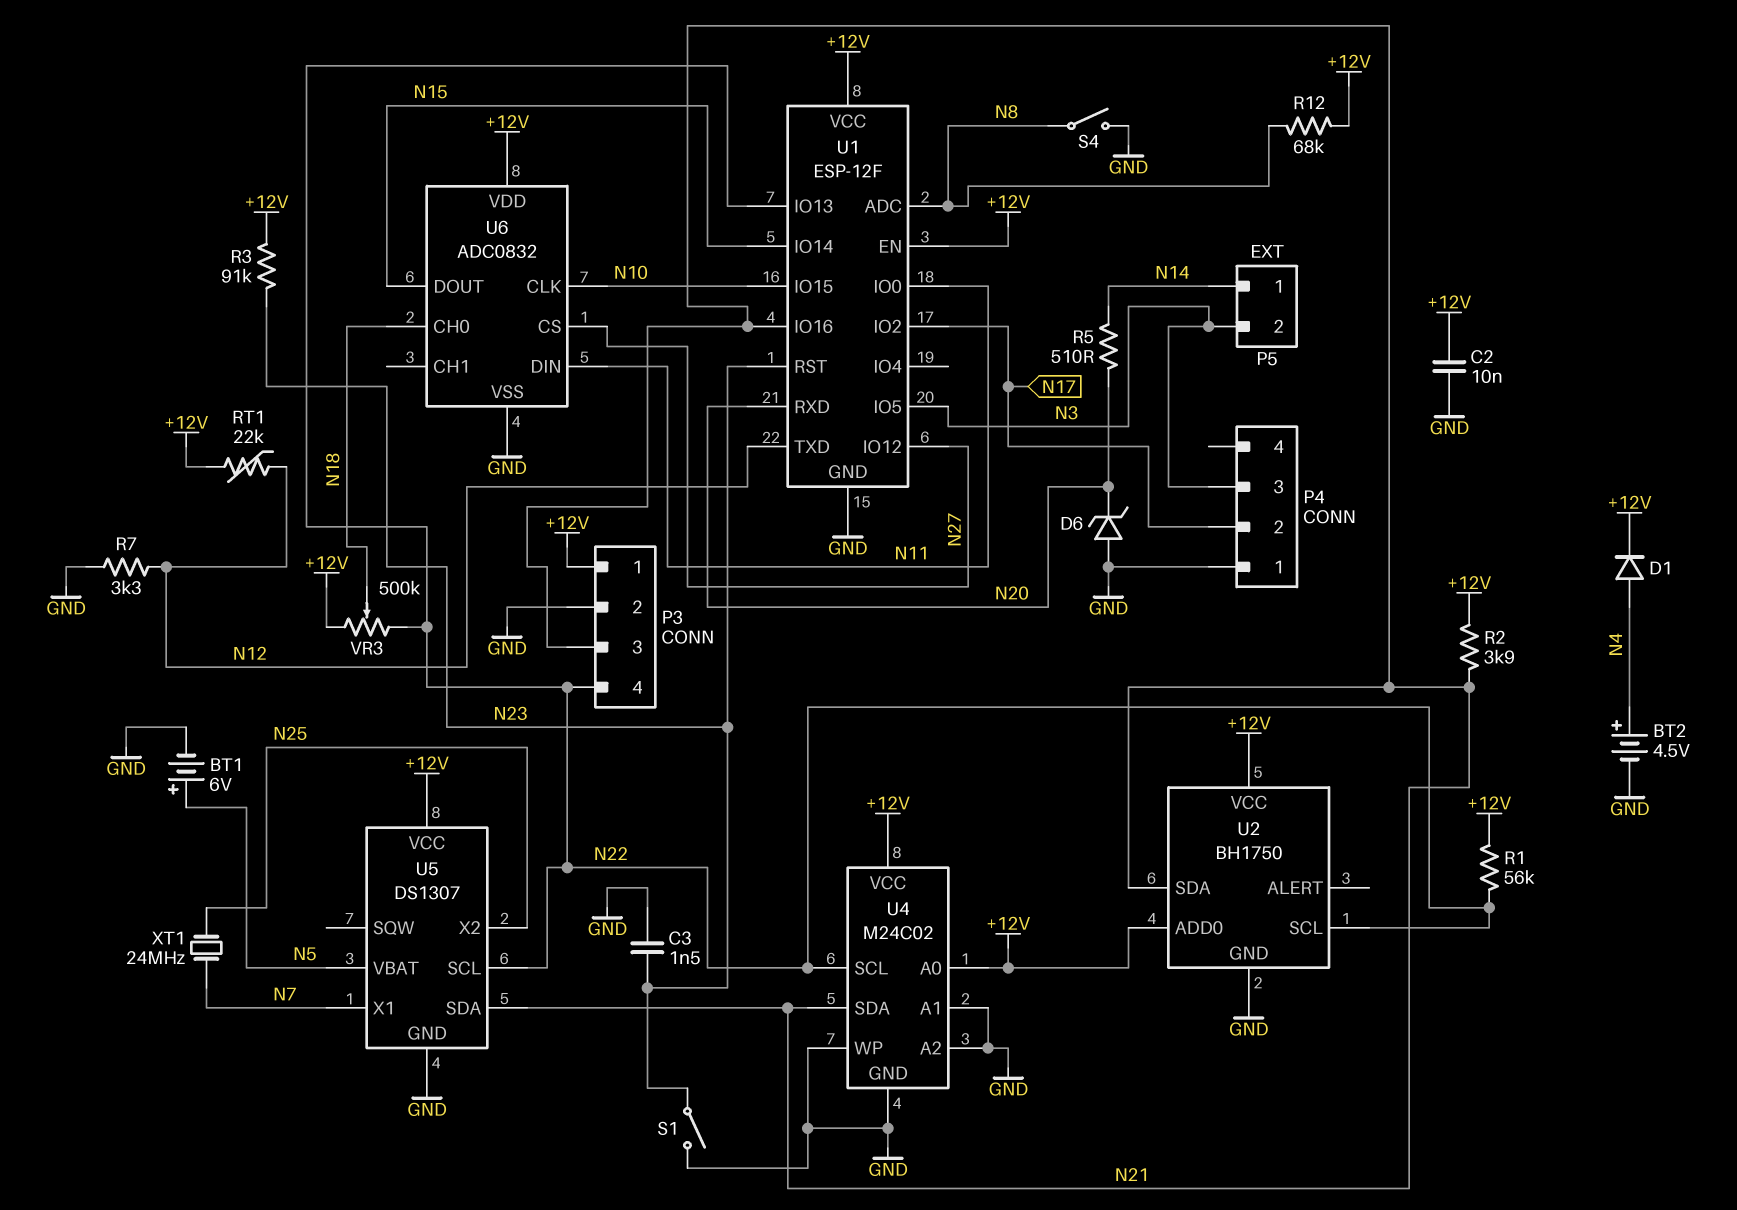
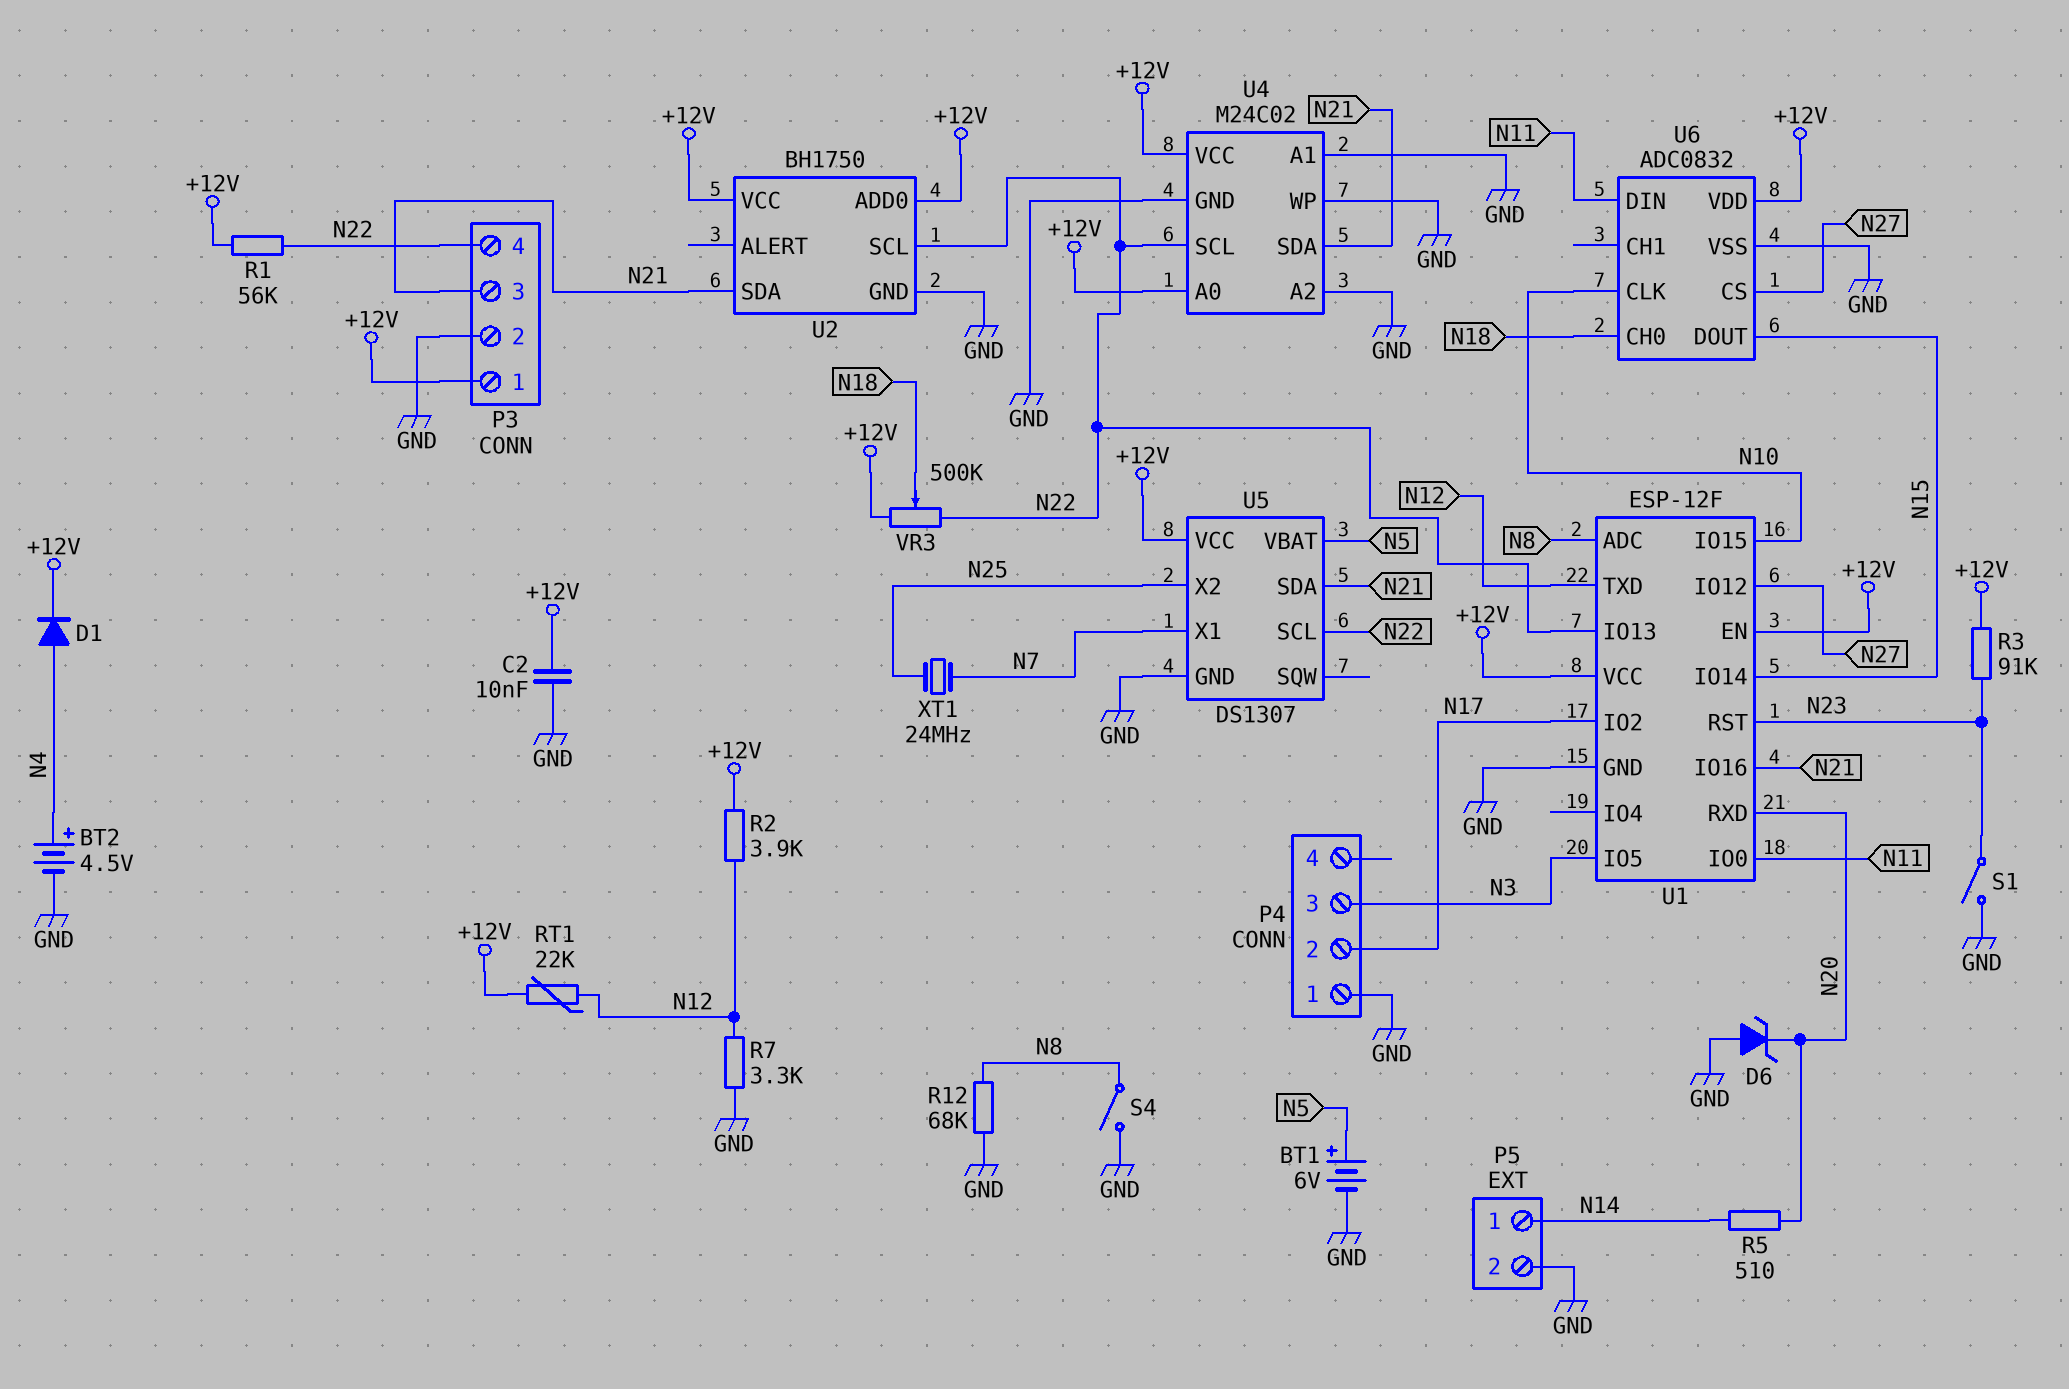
C3: 1.5nF (GND, N23) -> none
P5 pin 2: N3 -> GND
R2: 3.9k (+12V, N21) -> 3.9k (+12V, N12)
R12: 68k (+12V, N8) -> 68k (GND, N8)

